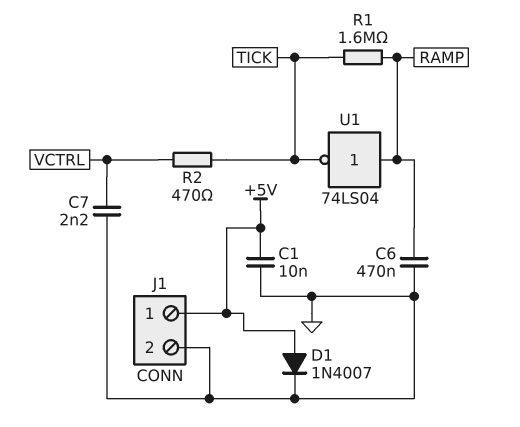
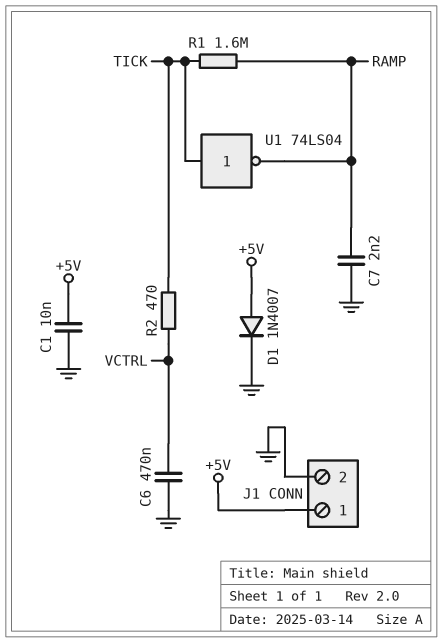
C6: 470nF (GND, RAMP) -> 470nF (GND, VCTRL)
C7: 2.2nF (GND, VCTRL) -> 2.2nF (GND, RAMP)
U1: NOT 74LS04 (in RAMP, out TICK) -> NOT 74LS04 (in TICK, out RAMP)

